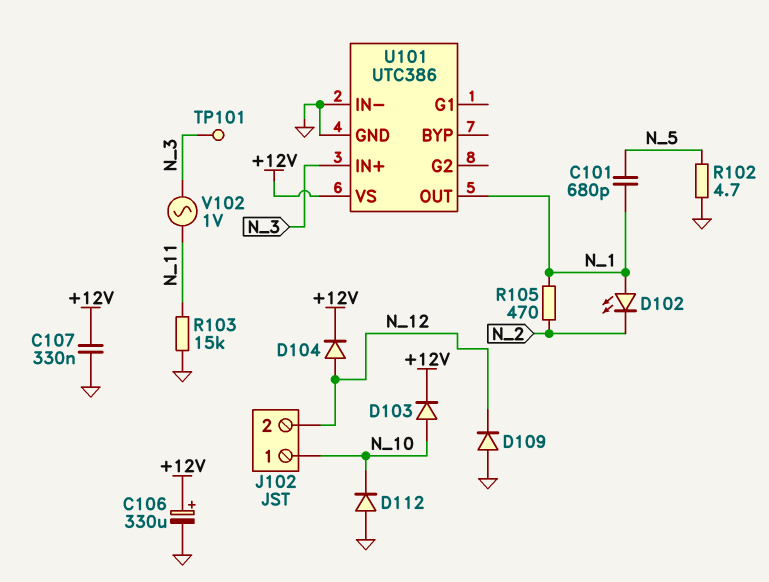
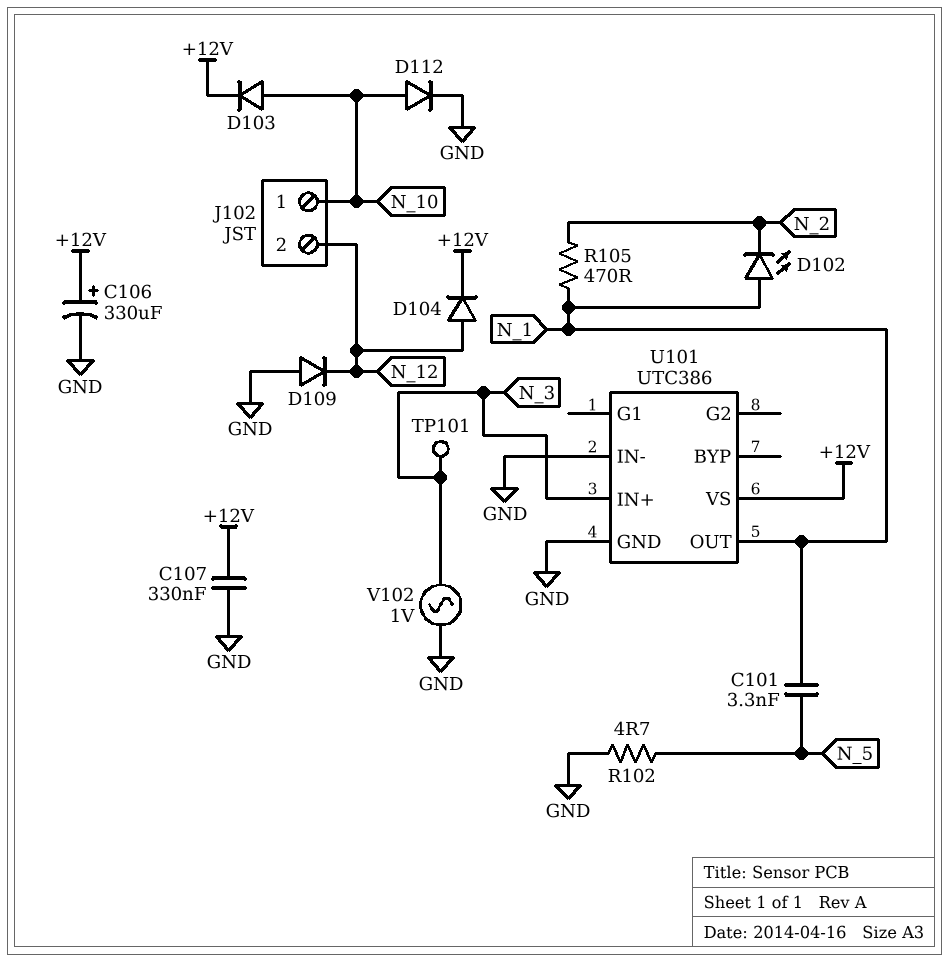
C101: 680pF (N_1, N_5) -> 3.3nF (N_1, N_5)
D112: diode (A GND, K N_10) -> diode (A N_10, K GND)
R103: 15k (GND, N_11) -> none
V102: AC 1V (N_3, N_11) -> AC 1V (GND, N_3)

